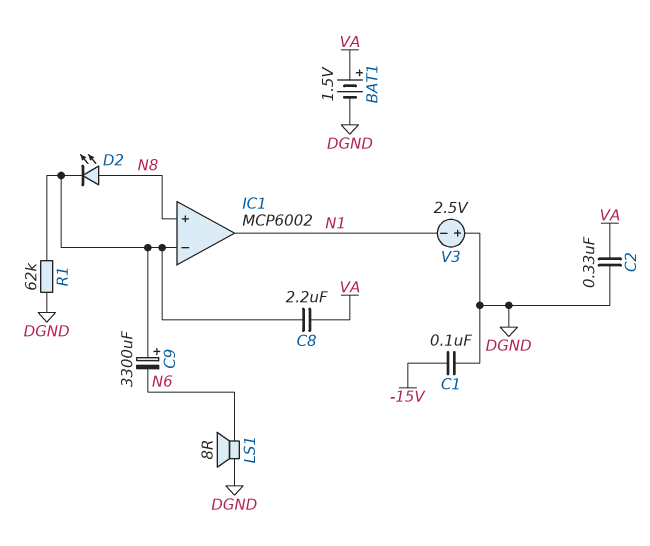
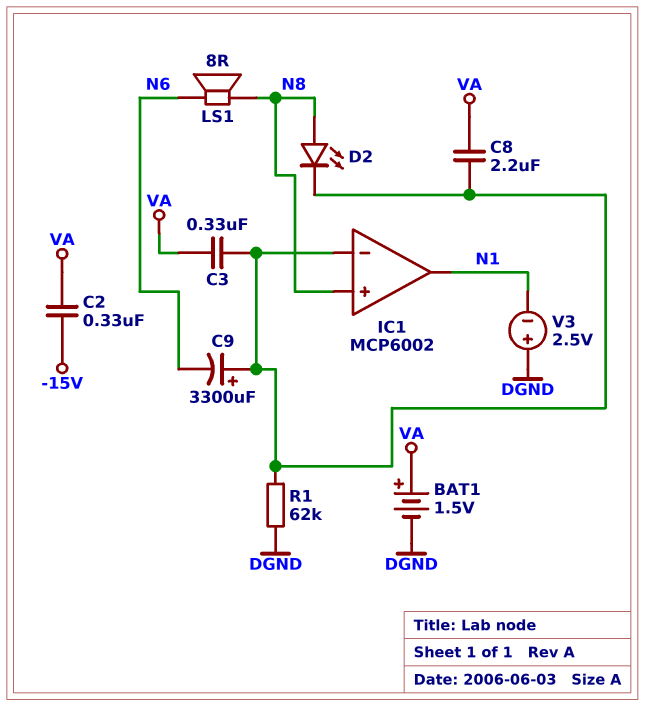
C1: 100nF (-15V, DGND) -> none
C2: 330nF (DGND, VA) -> 330nF (-15V, VA)
C3: none -> 330nF (IC1/in-, VA)
LS1: speaker 8R (DGND, N6) -> speaker 8R (N6, N8)

